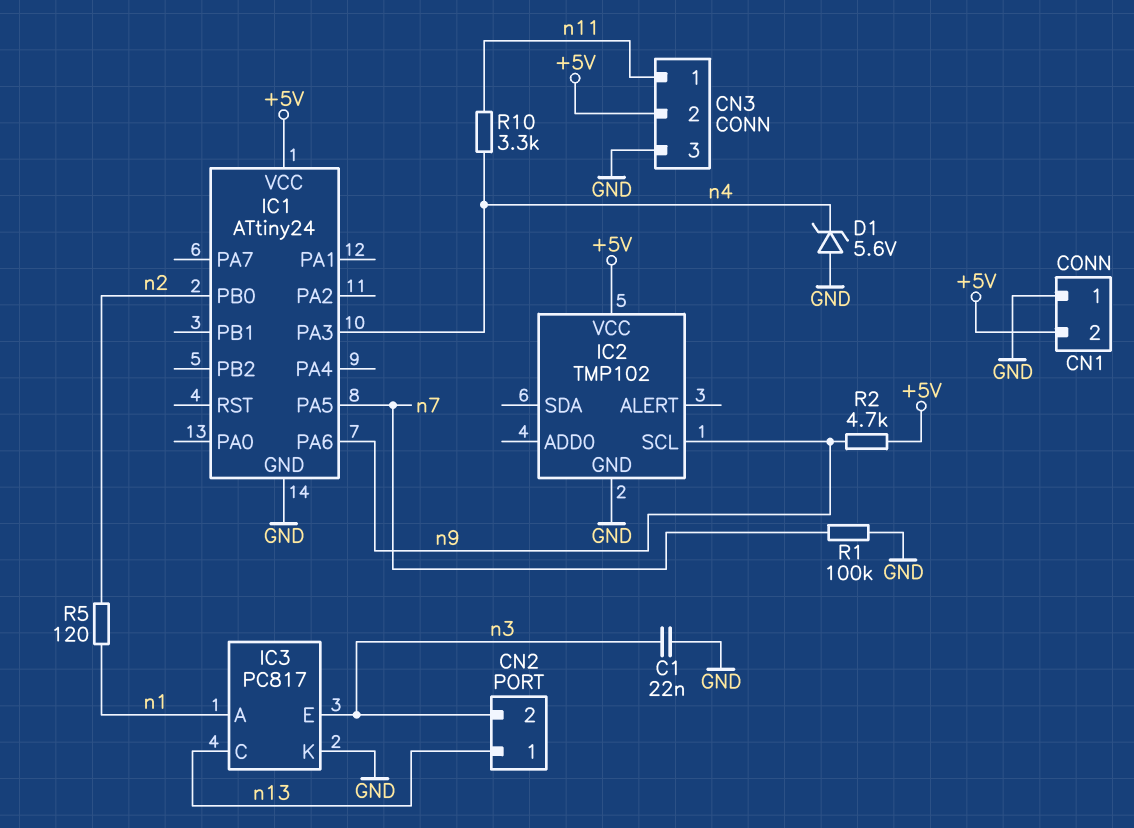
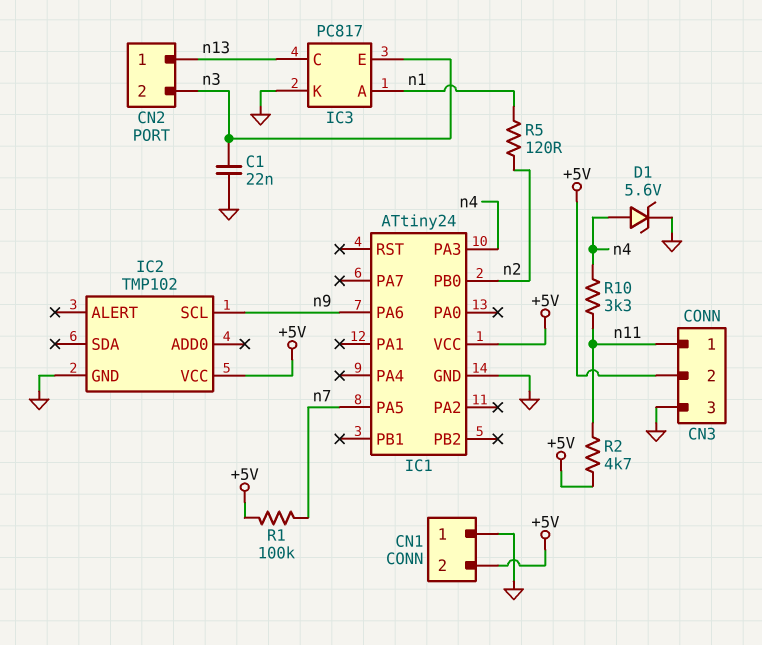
D1: zener 5.6V (A GND, K n4) -> zener 5.6V (A n4, K GND)
R1: 100k (GND, n7) -> 100k (+5V, n7)
R2: 4.7k (+5V, n9) -> 4.7k (+5V, n11)

